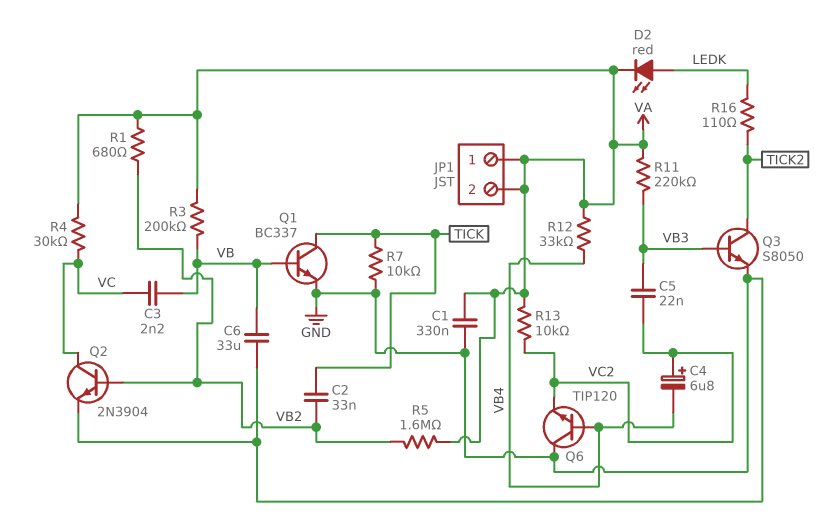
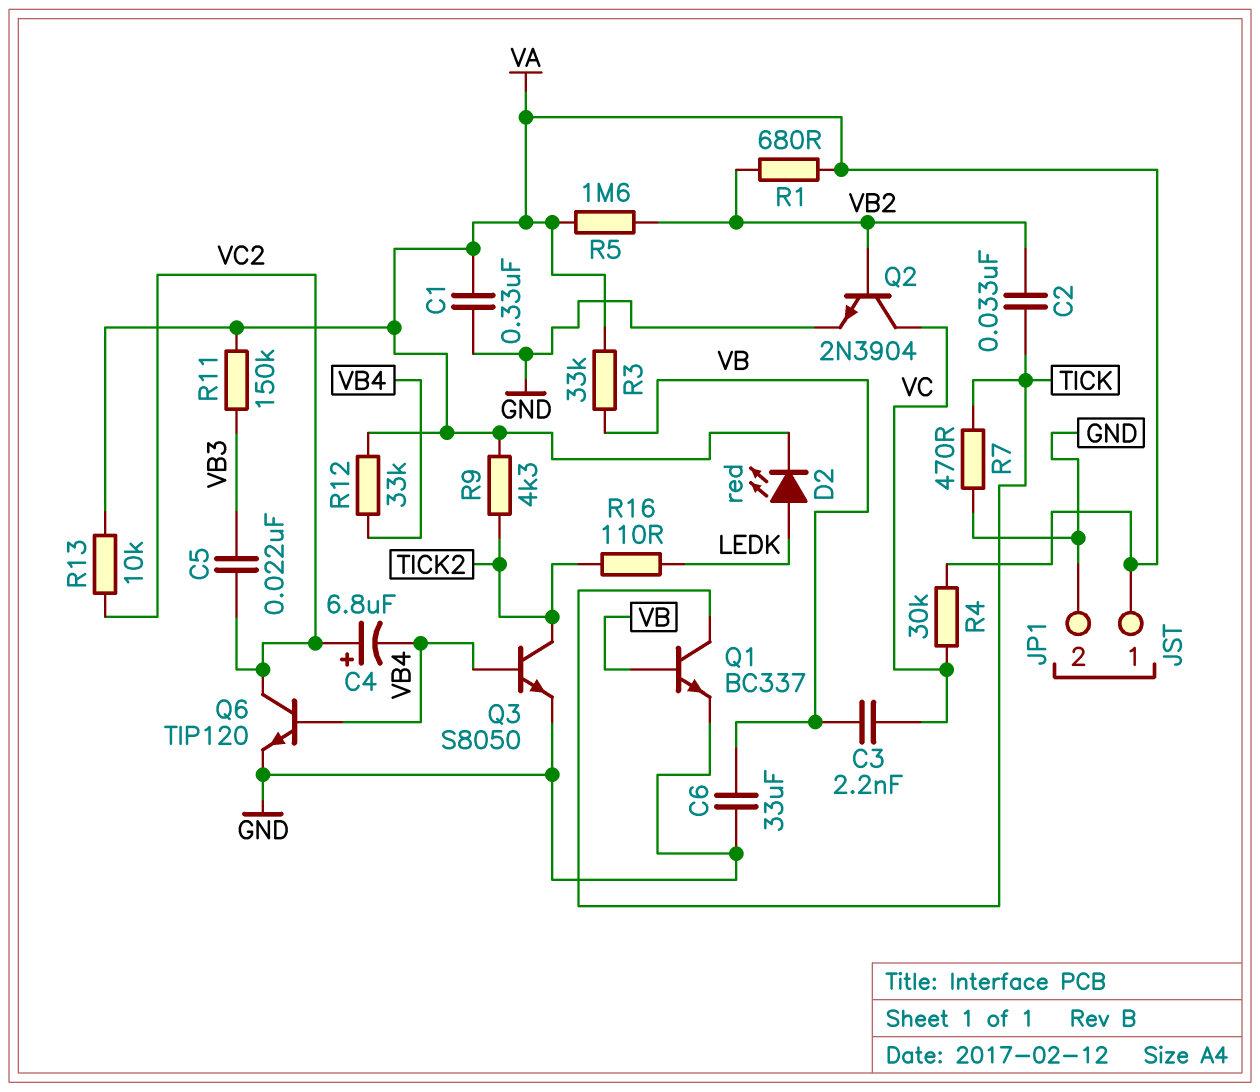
JP1 pin 2: VA -> GND
Q3: NPN S8050 (B VB3, C TICK2, E GND) -> NPN S8050 (B VB4, C TICK2, E GND)
Q6: NPN TIP120 (B VB4, C GND, E VC2) -> NPN TIP120 (B VB4, C VC2, E GND)
R3: 200k (VA, VB) -> 33k (VA, VB)
R7: 10k (GND, TICK) -> 470 (GND, TICK)
R9: none -> 4.3k (TICK2, VA)
R11: 220k (VA, VB3) -> 150k (VA, VB3)

